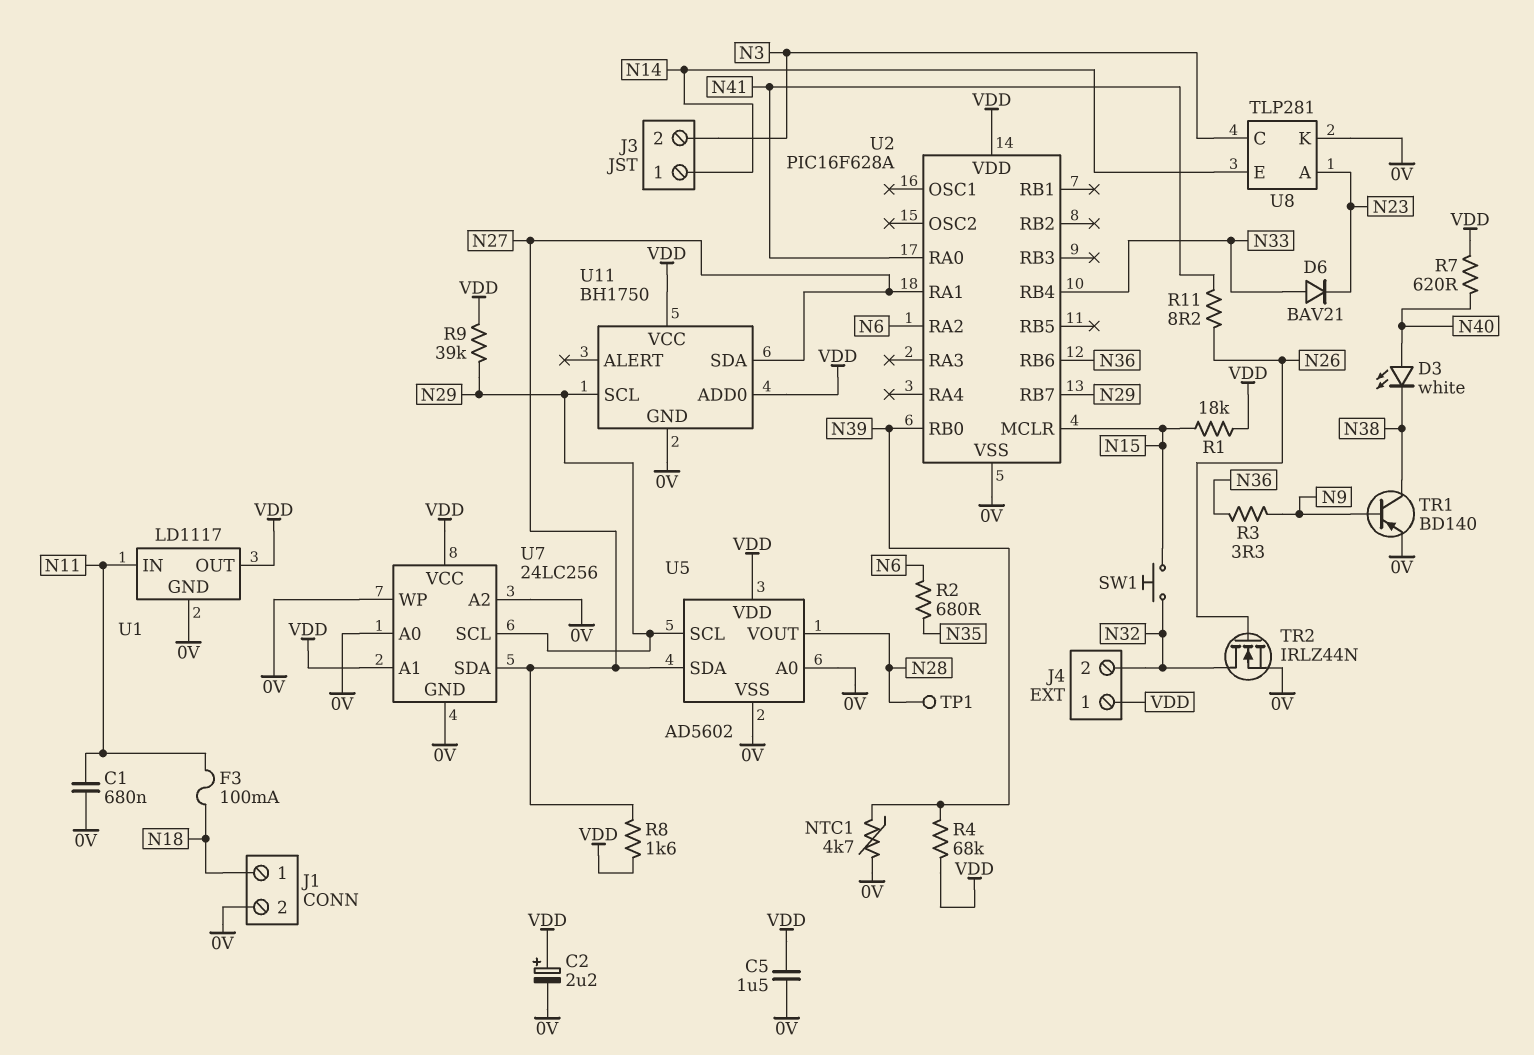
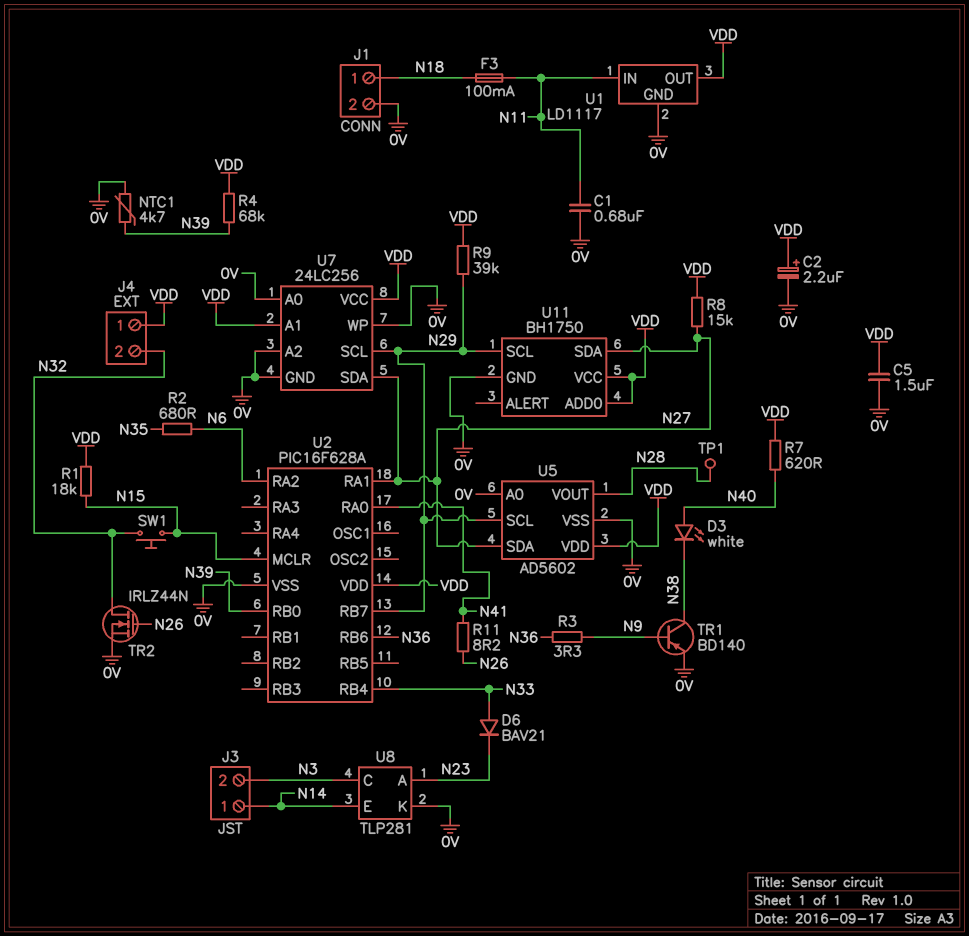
R8: 1.6k (N27, VDD) -> 15k (N27, VDD)

